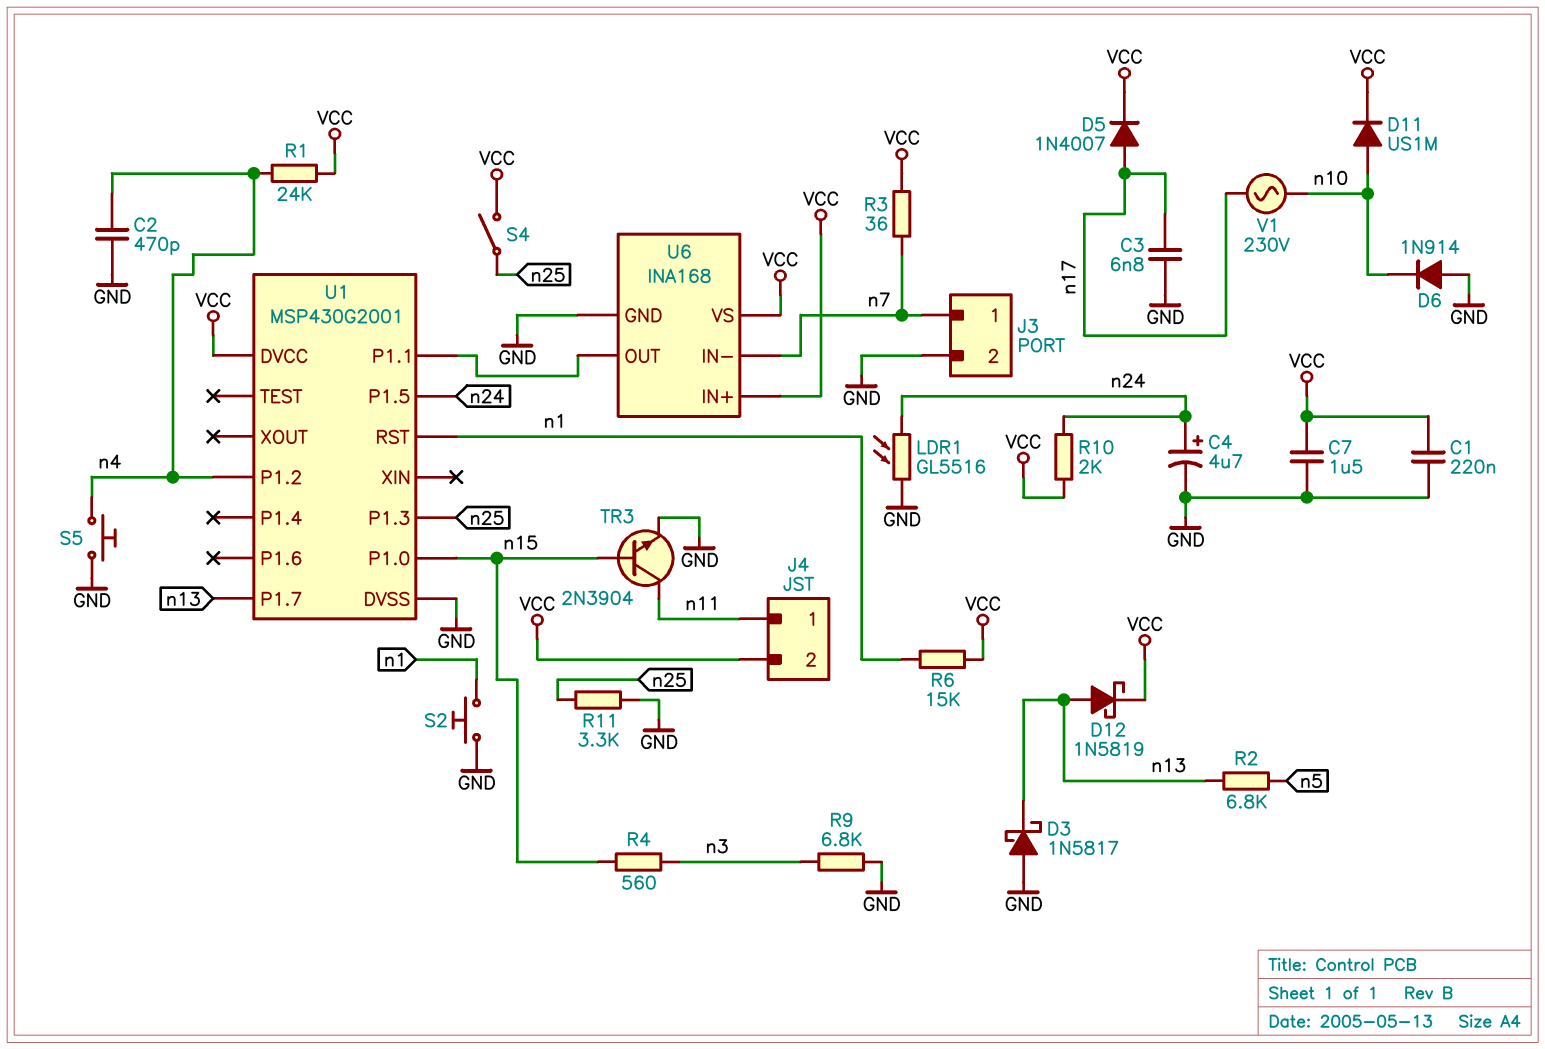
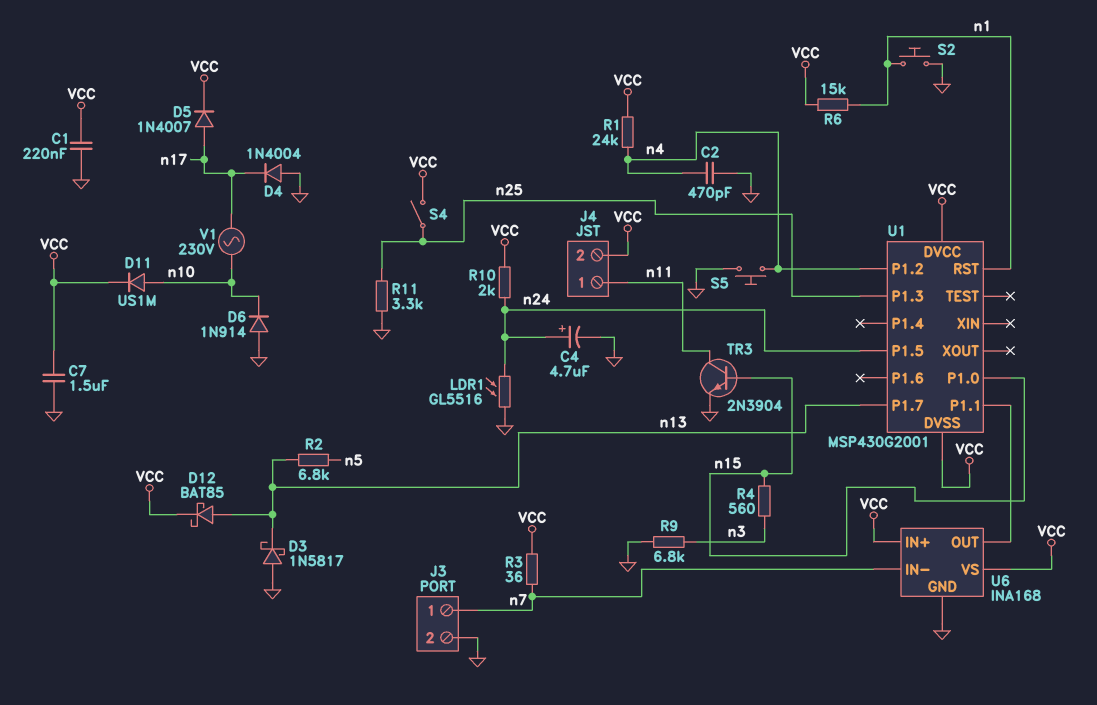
C3: 6.8nF (GND, n17) -> none
D4: none -> diode 1N4004 (A GND, K n17)
D12: schottky 1N5819 (A n13, K VCC) -> schottky BAT85 (A n13, K VCC)
U1 pin DVSS: GND -> VCC

